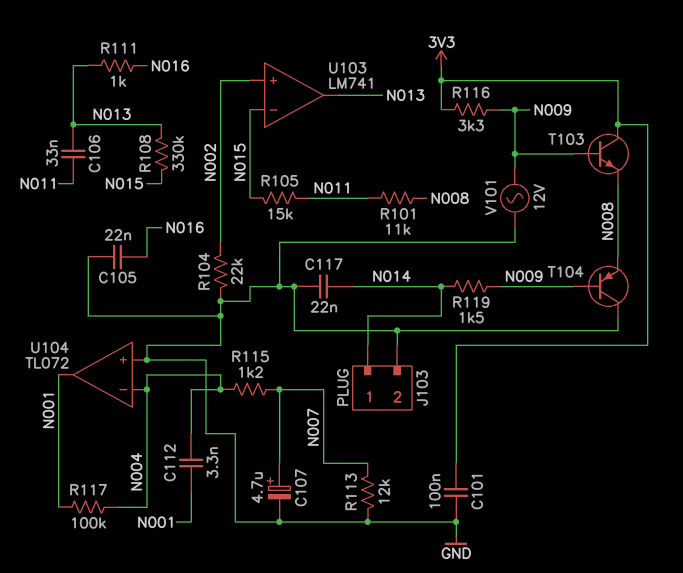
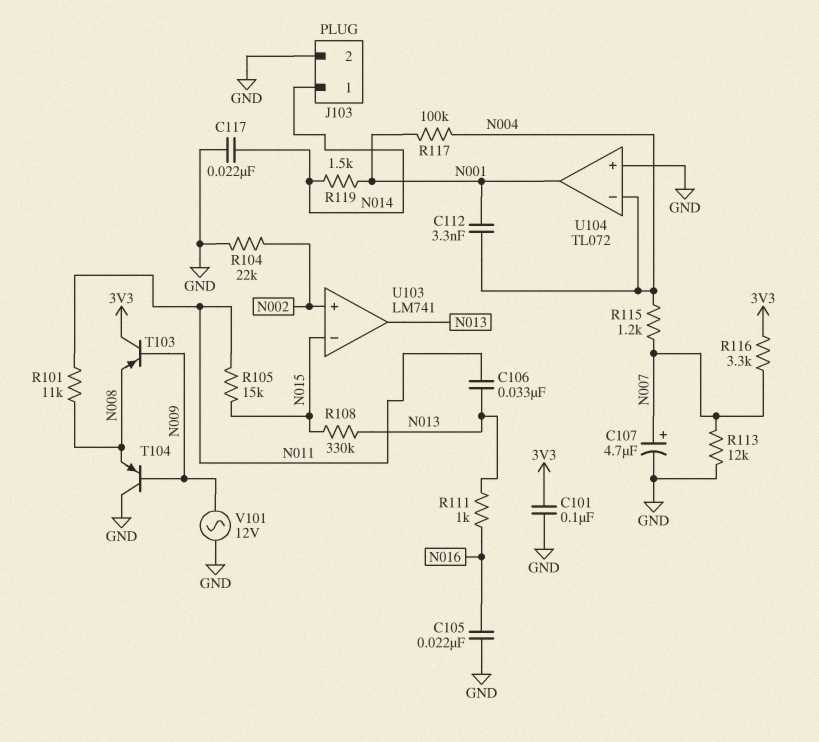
R116: 3.3k (3V3, N009) -> 3.3k (3V3, N007)
R119: 1.5k (N009, N014) -> 1.5k (N001, N014)
T103: NPN (B N009, C 3V3, E N008) -> PNP (B N009, C 3V3, E N008)

